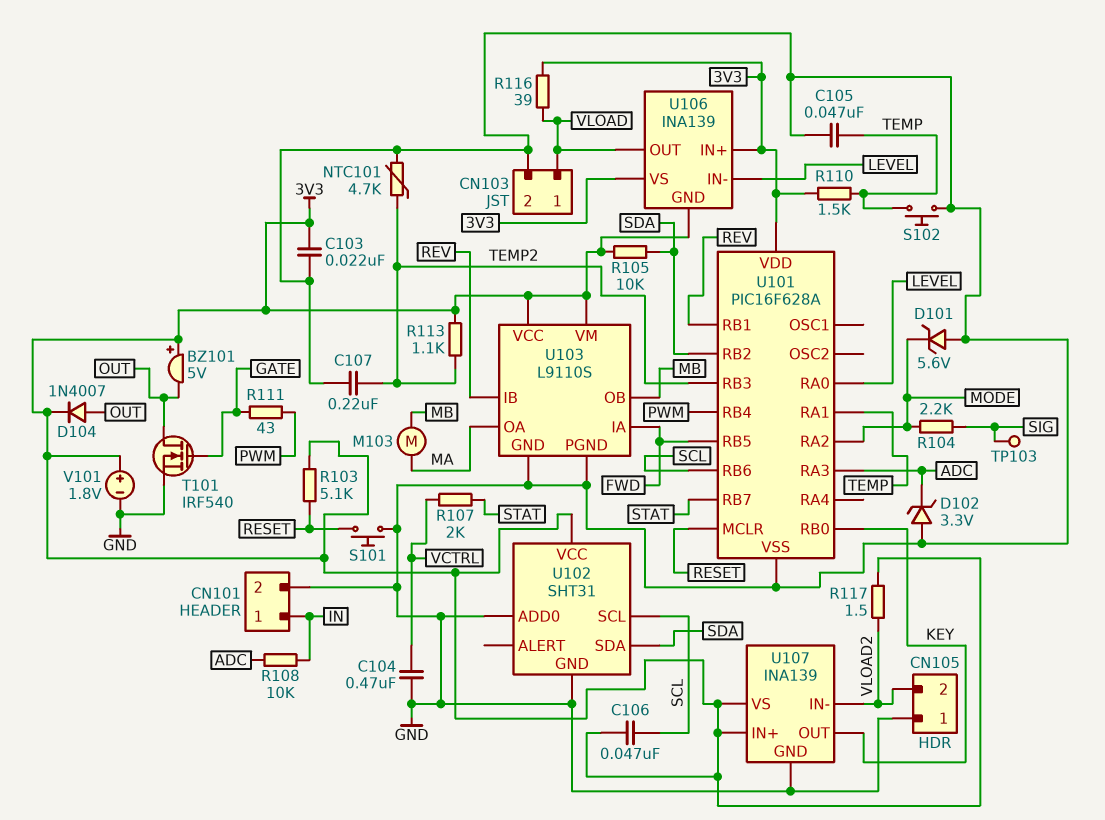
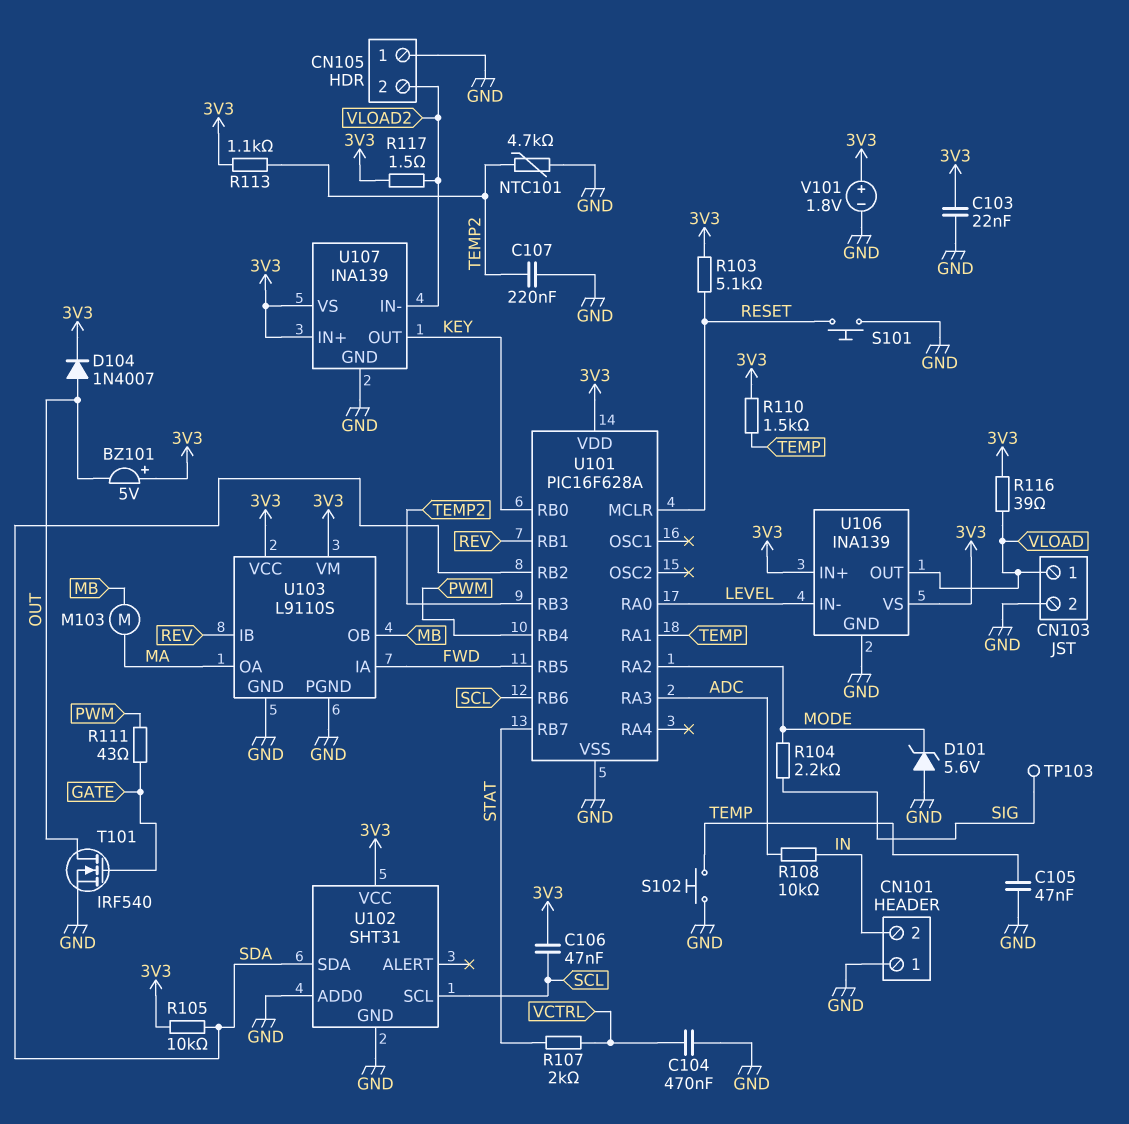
CN101 pin 1: IN -> GND
CN101 pin 2: GND -> IN
D102: zener 3.3V (A GND, K ADC) -> none
U106 pin GND: 3V3 -> GND

